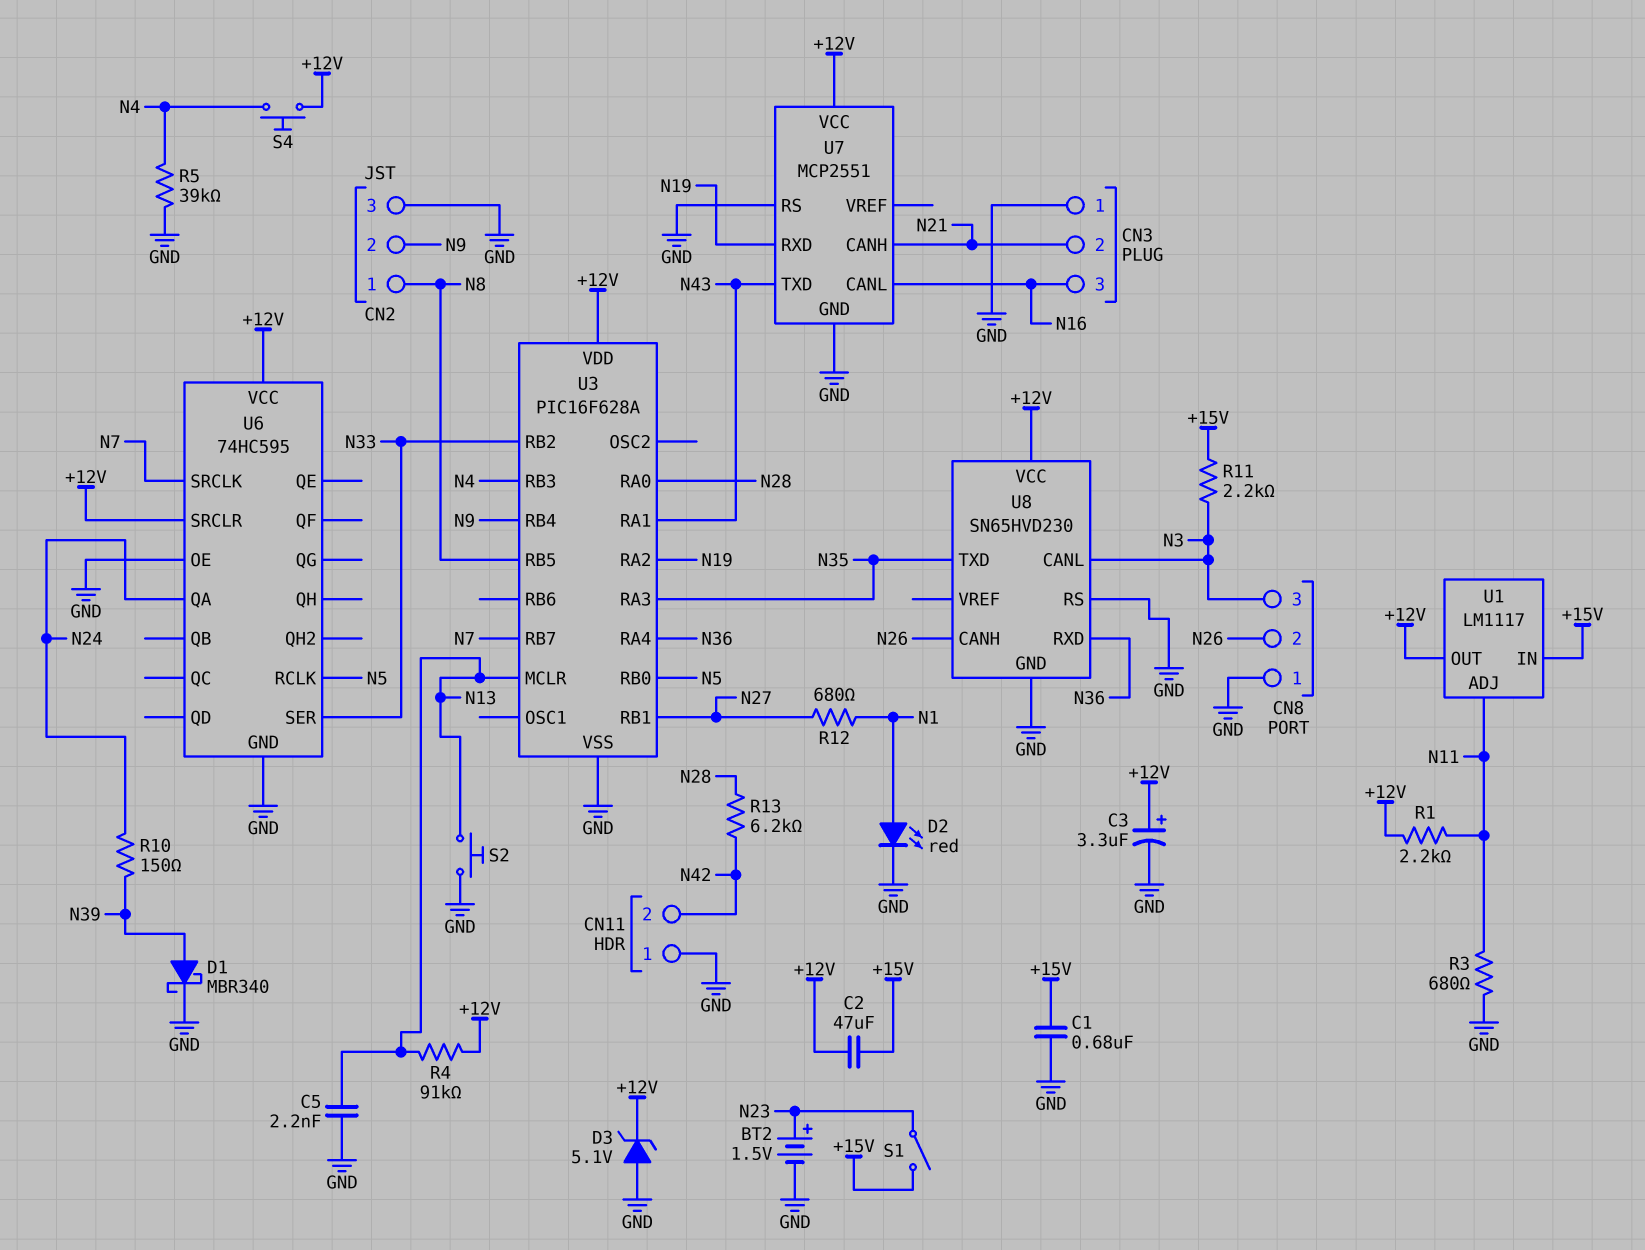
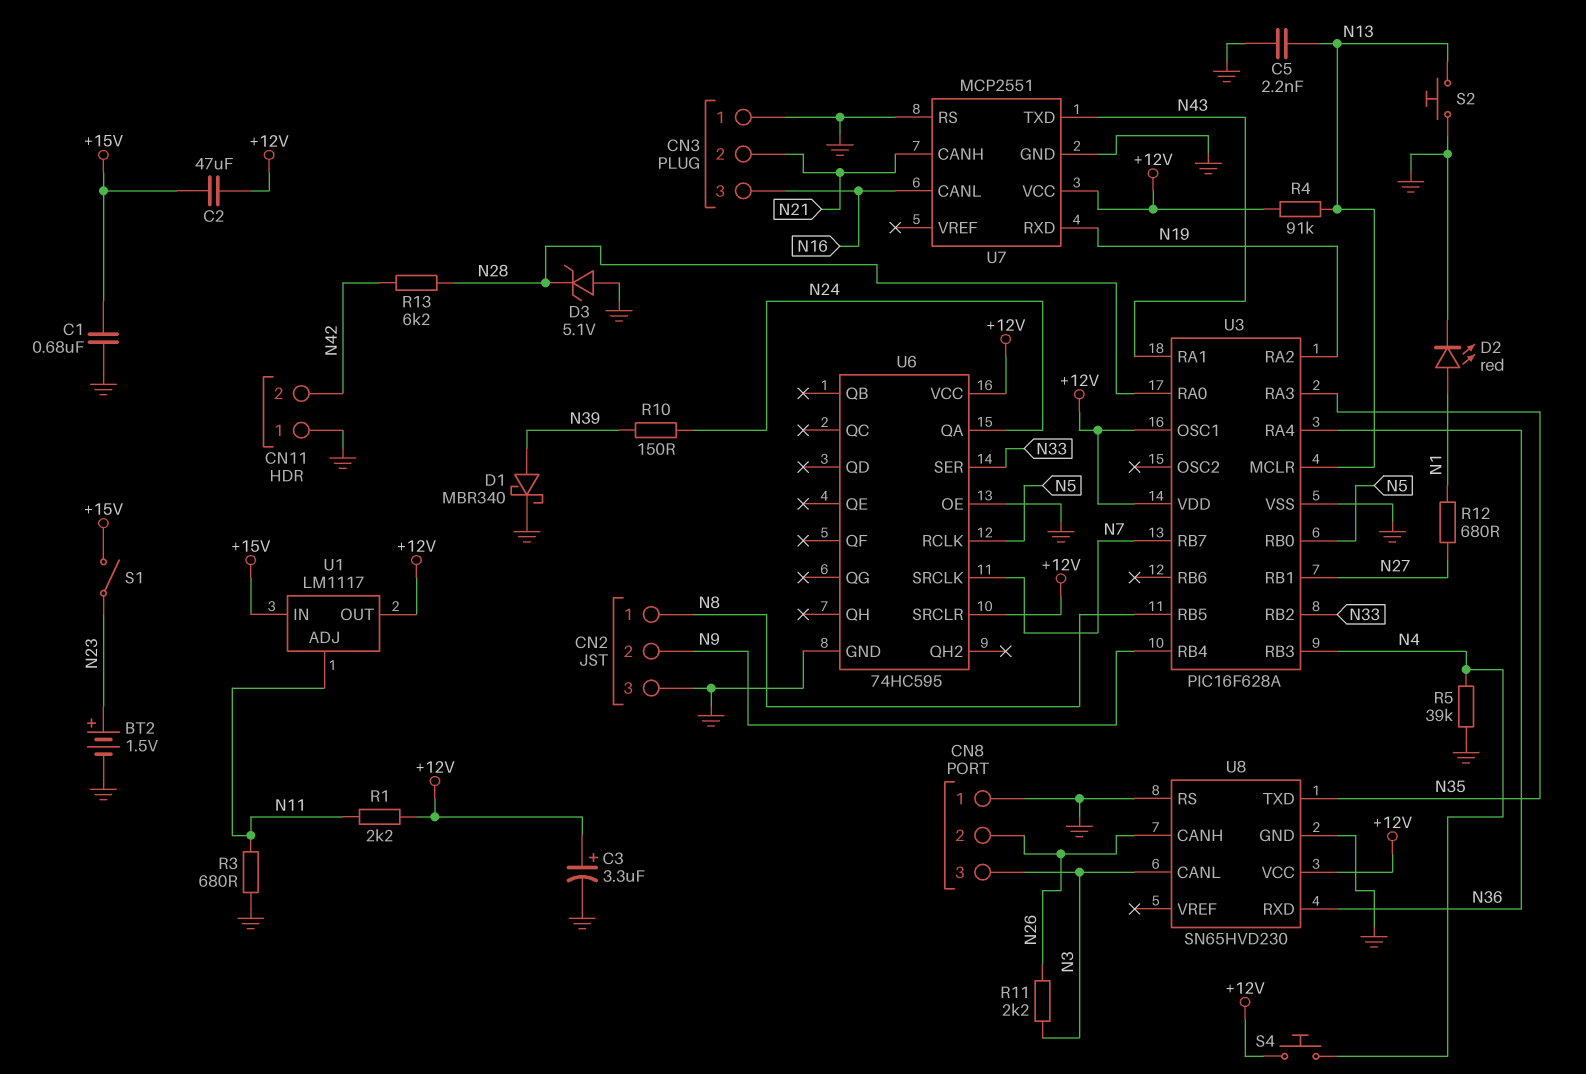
D3: zener 5.1V (A GND, K +12V) -> zener 5.1V (A GND, K N28)
R11: 2.2k (+15V, N3) -> 2.2k (N3, N26)
U3 pin OSC1: none -> +12V

